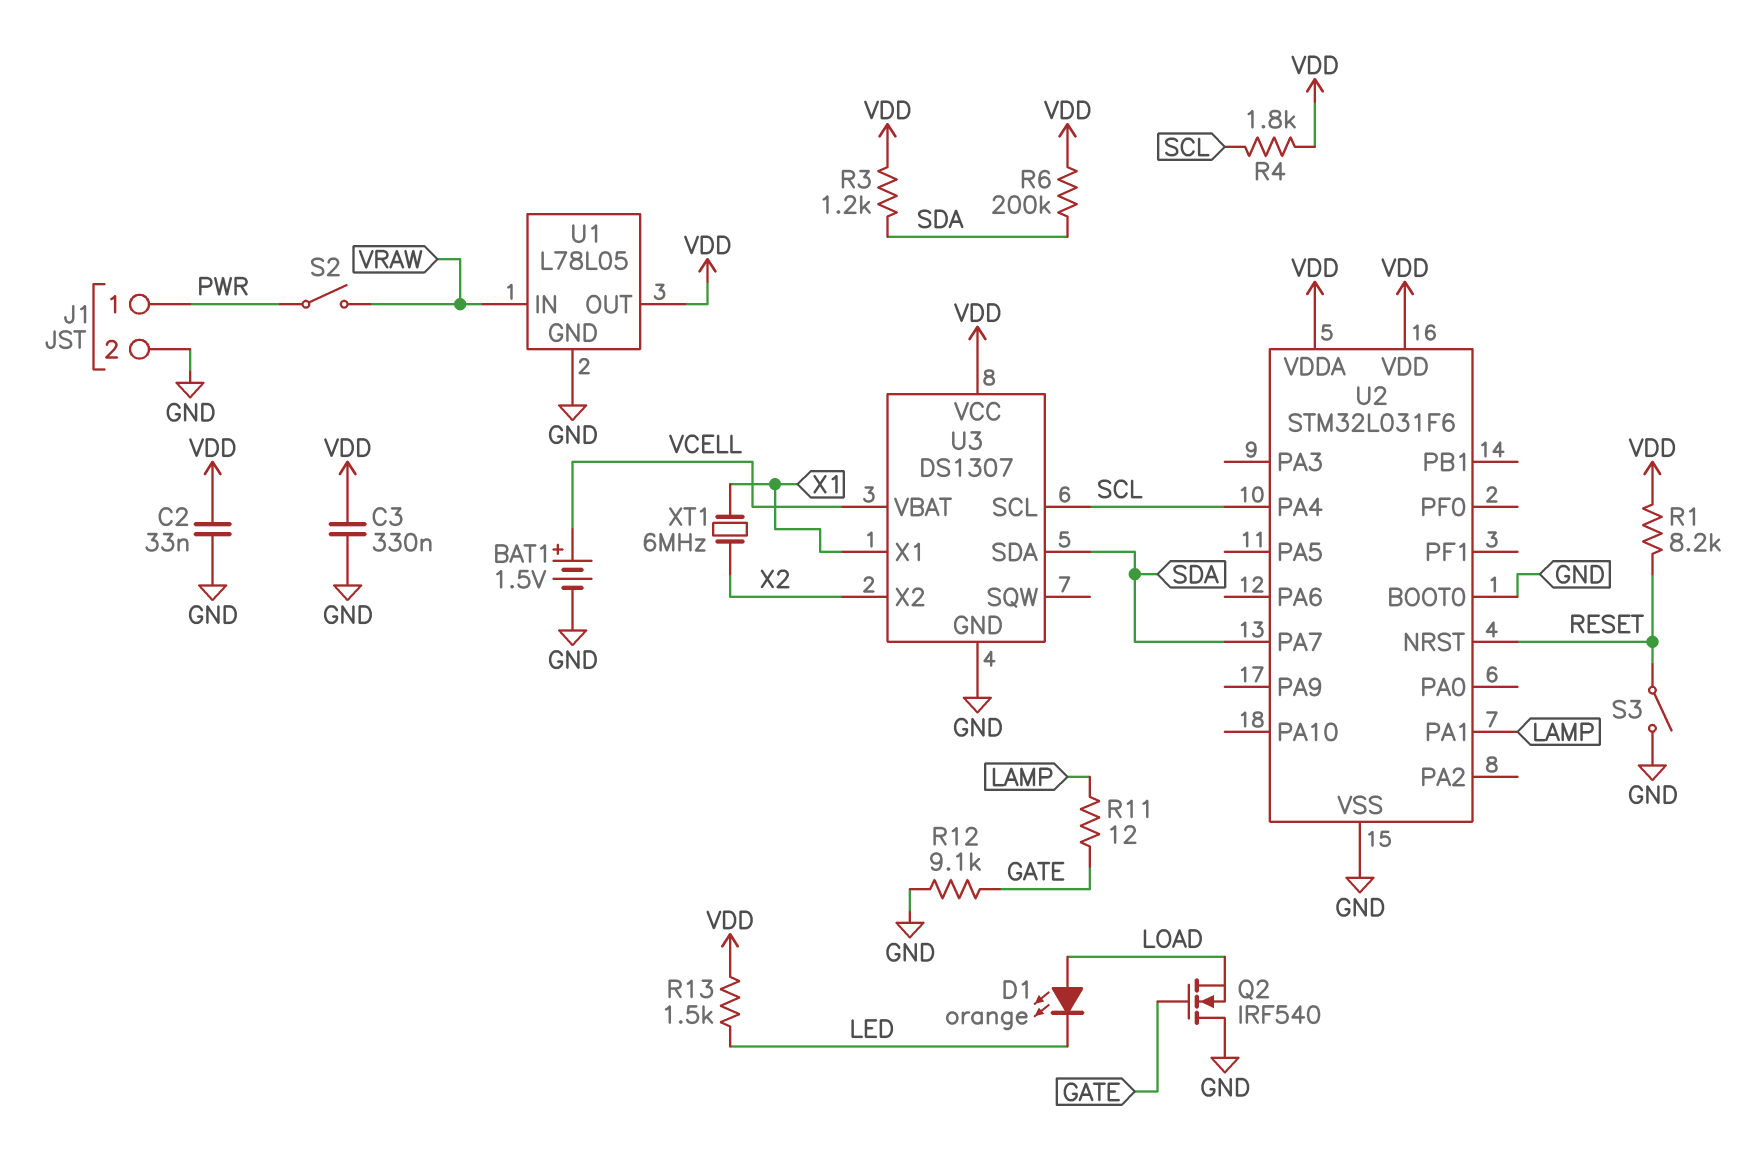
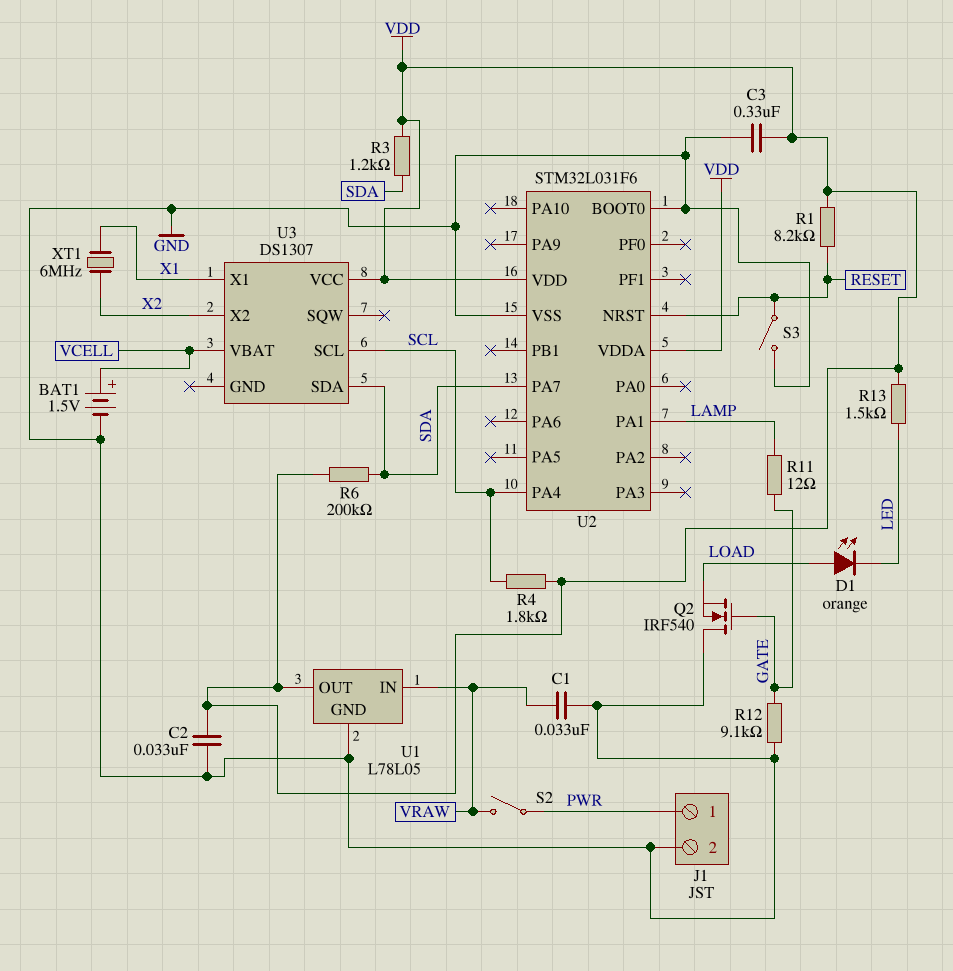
C1: none -> 33nF (GND, VRAW)
U3 pin GND: GND -> none

